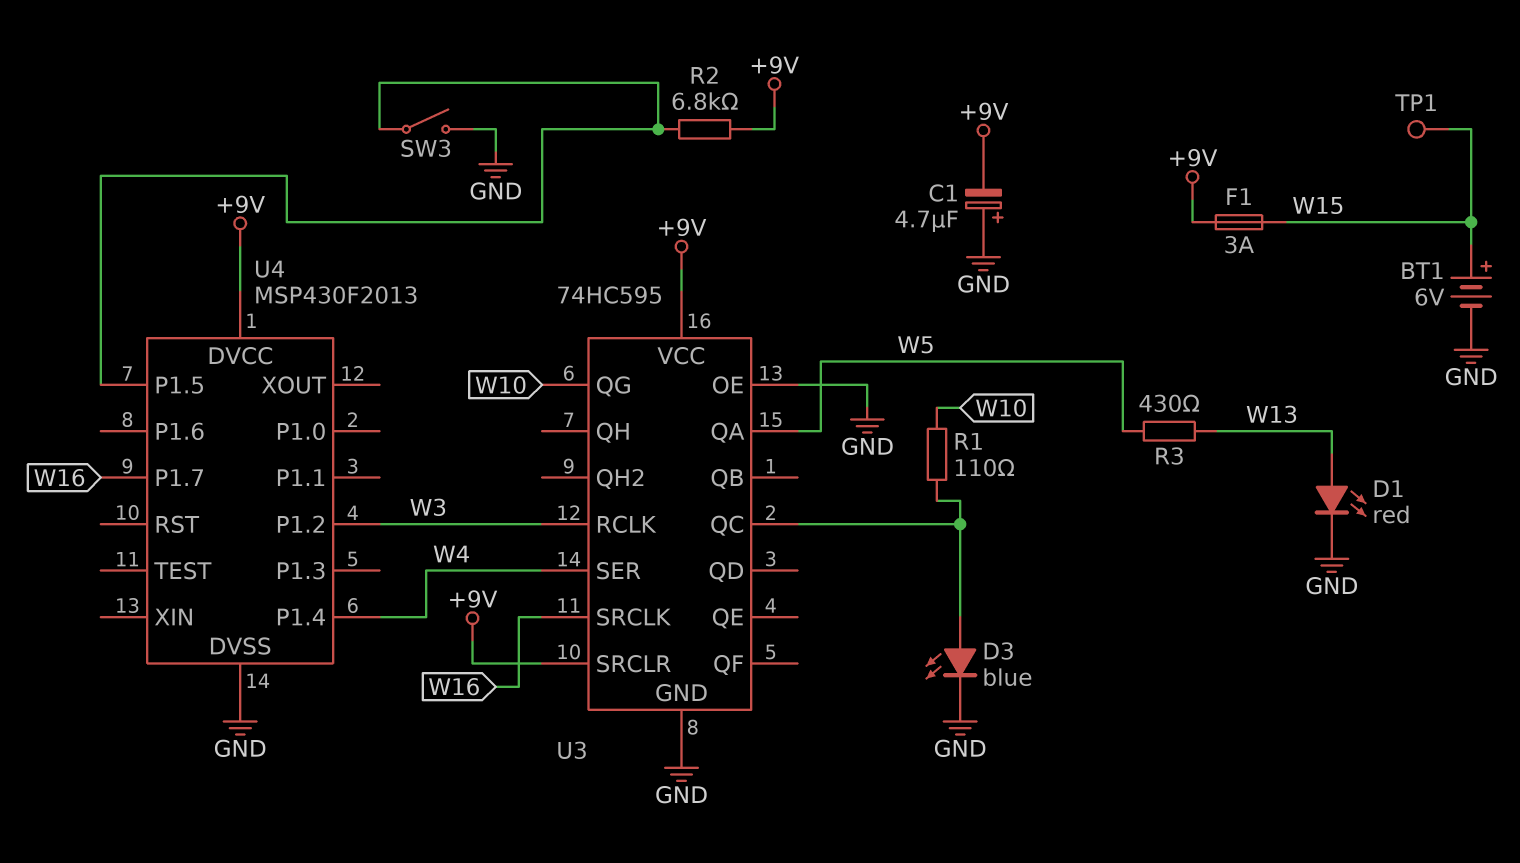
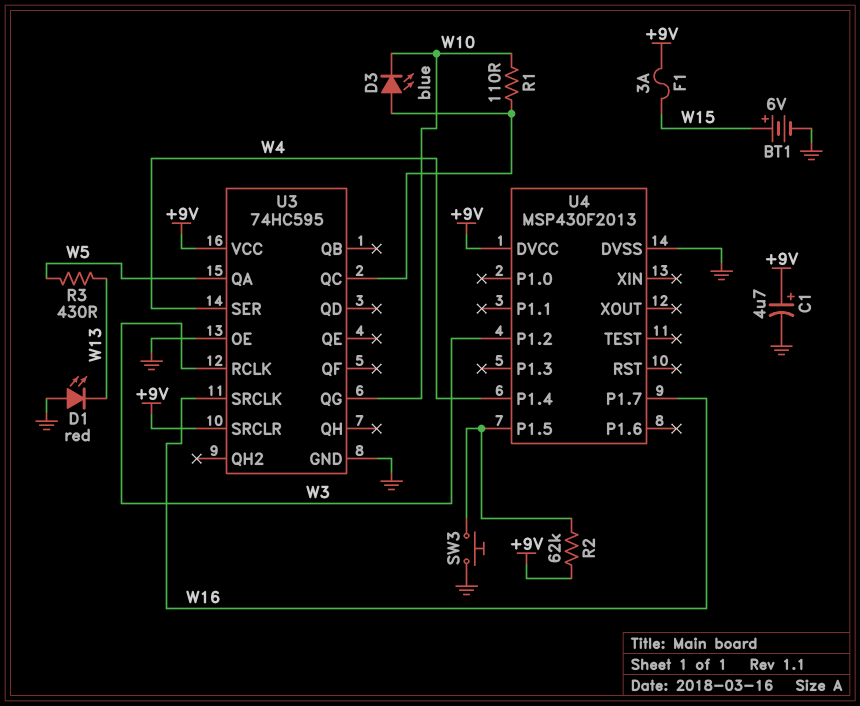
C1: 4.7uF (plus GND, minus +9V) -> 4.7uF (plus +9V, minus GND)
D1: LED red (A W13, K GND) -> LED red (A GND, K W13)
D3: LED blue (A U3/QC, K GND) -> LED blue (A U3/QC, K W10)
R2: 6.8k (+9V, U4/P1.5) -> 62k (+9V, U4/P1.5)
SW3: switch (GND, U4/P1.5) -> button (GND, U4/P1.5)
TP1: test point (W15) -> none

